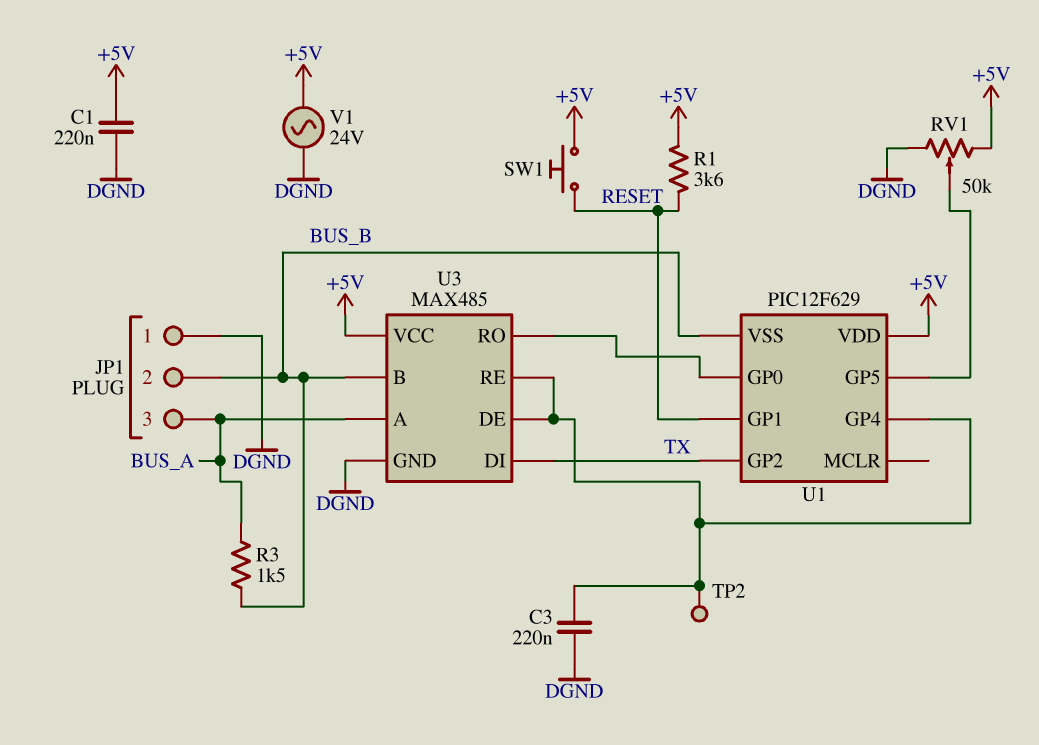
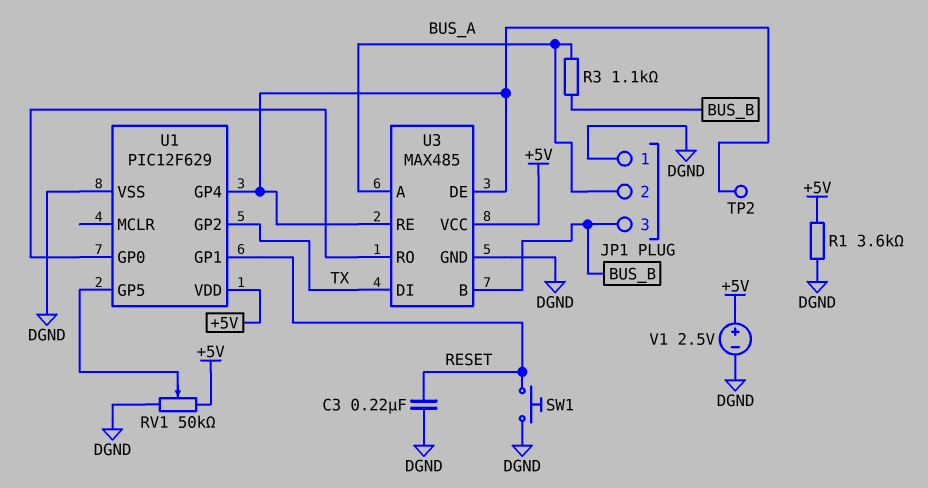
C1: 220nF (+5V, DGND) -> none
C3: 220nF (DGND, U1/GP4) -> 220nF (DGND, RESET)
JP1 pin 2: BUS_B -> BUS_A
JP1 pin 3: BUS_A -> BUS_B
R1: 3.6k (+5V, RESET) -> 3.6k (+5V, DGND)
R3: 1.5k (BUS_A, BUS_B) -> 1.1k (BUS_A, BUS_B)
SW1: button (+5V, RESET) -> button (DGND, RESET)
U1 pin VSS: BUS_B -> DGND
V1: AC 24V (+5V, DGND) -> 2.5V (plus +5V, minus DGND)

